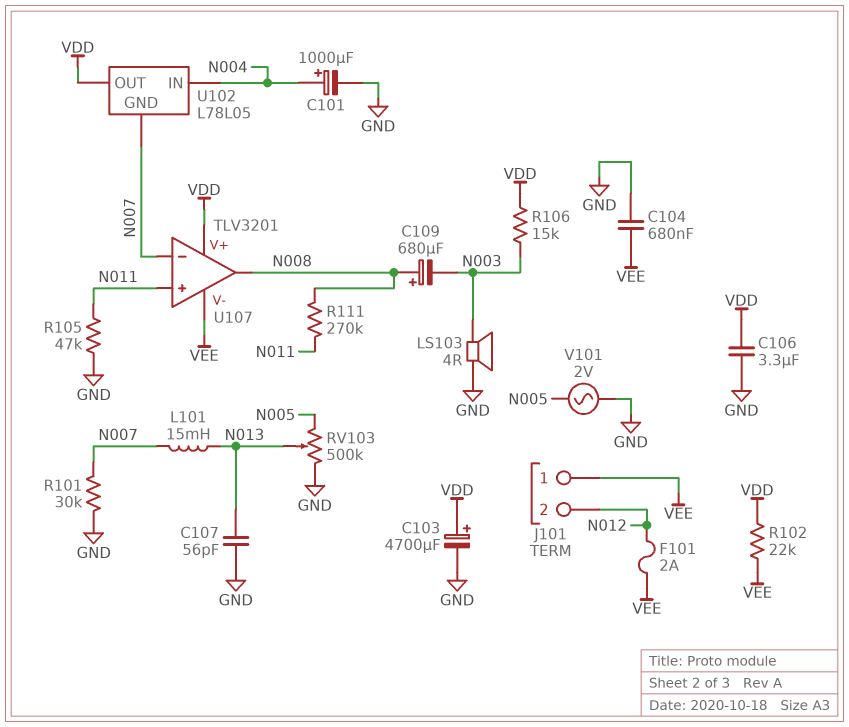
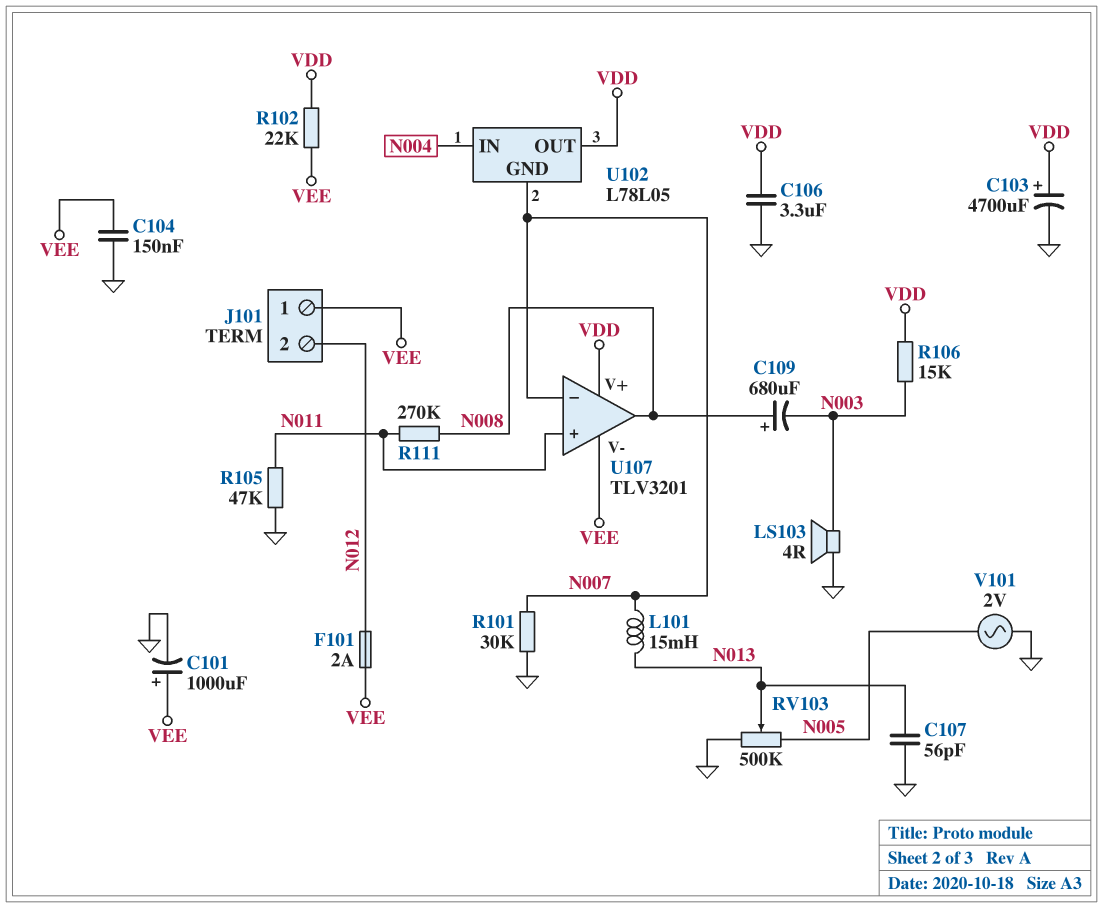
C101: 1000uF (plus N004, minus GND) -> 1000uF (plus VEE, minus GND)
C104: 680nF (GND, VEE) -> 150nF (GND, VEE)

